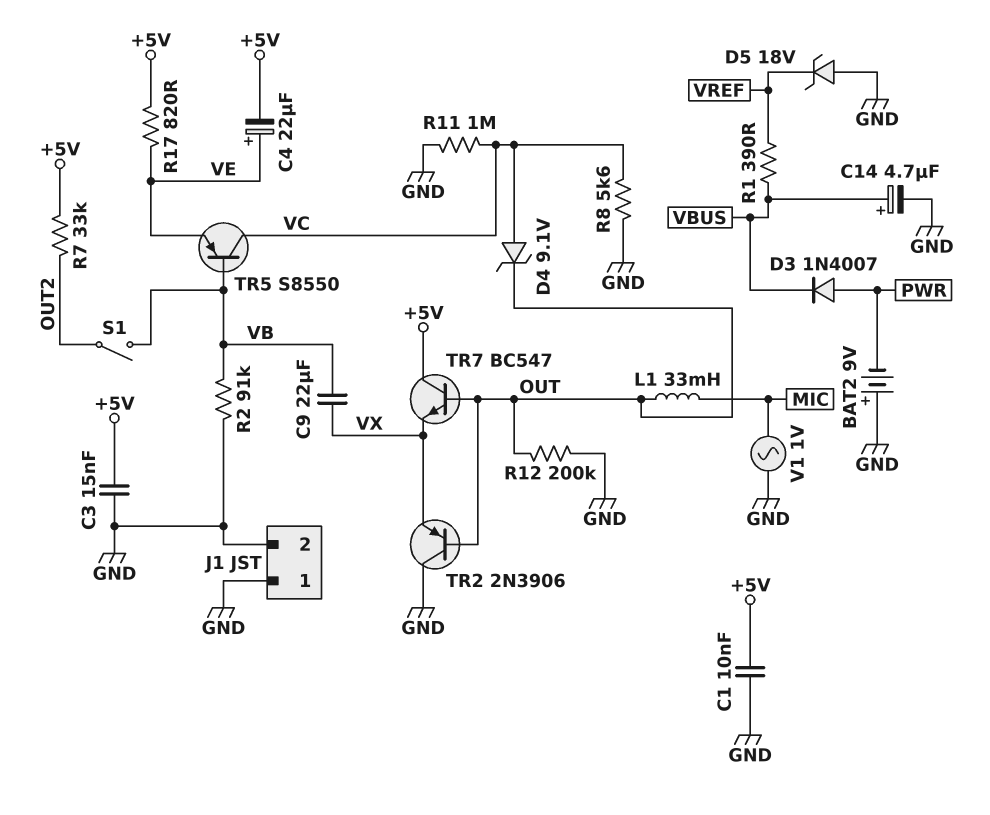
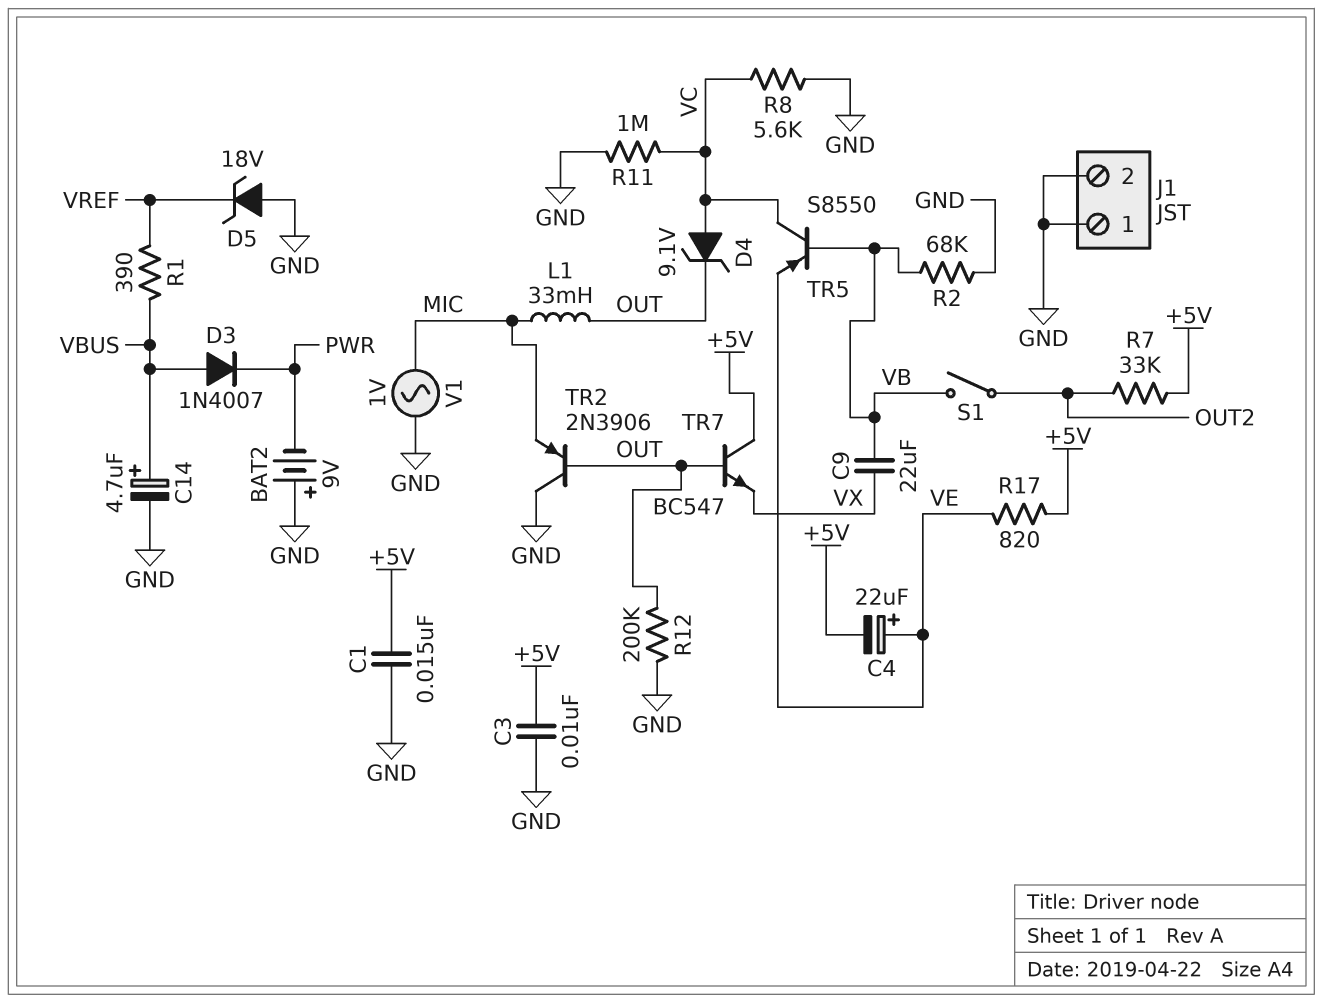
C1: 10nF (+5V, GND) -> 15nF (+5V, GND)
C3: 15nF (+5V, GND) -> 10nF (+5V, GND)
D3: diode 1N4007 (A PWR, K VBUS) -> diode 1N4007 (A VBUS, K PWR)
R2: 91k (GND, VB) -> 68k (GND, VB)
TR2: PNP 2N3906 (B OUT, C GND, E VX) -> PNP 2N3906 (B OUT, C GND, E MIC)

